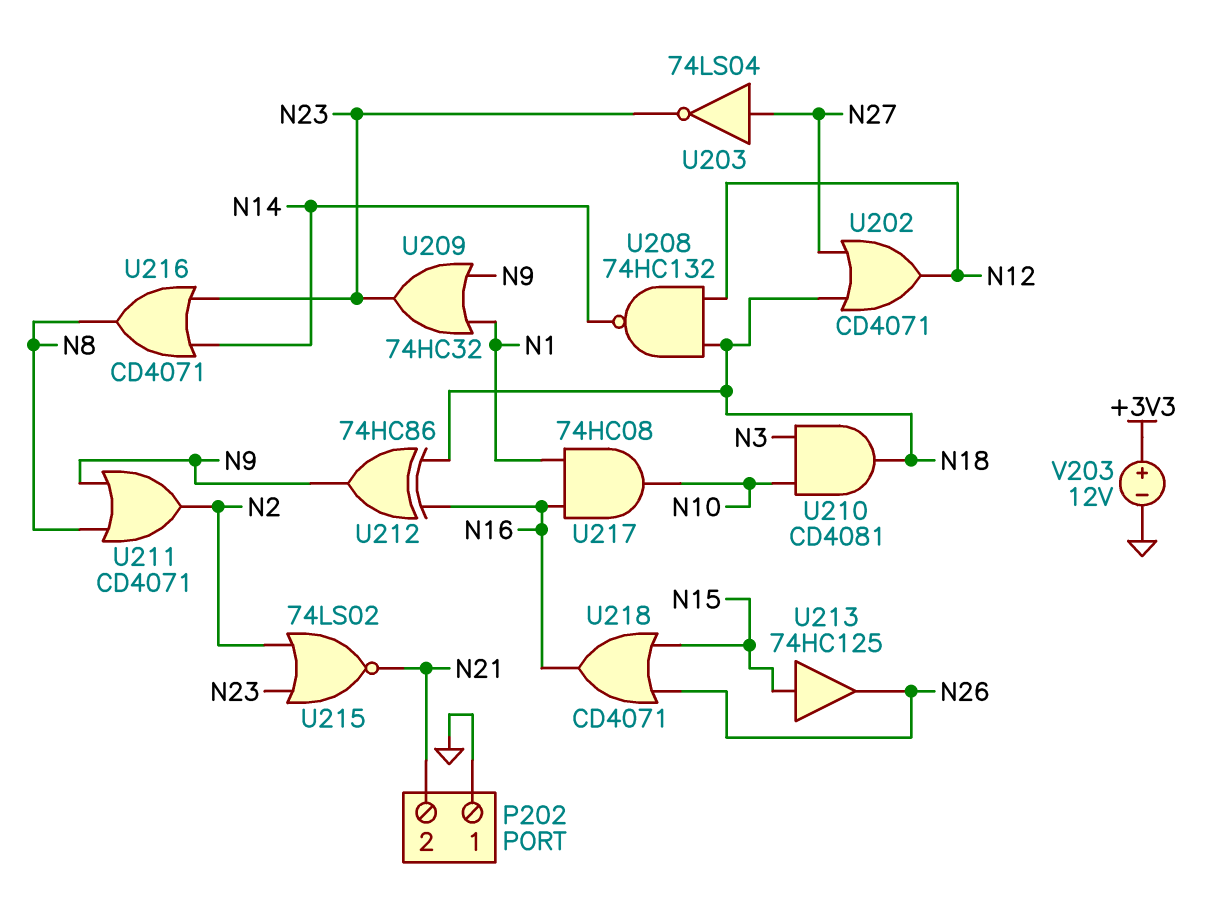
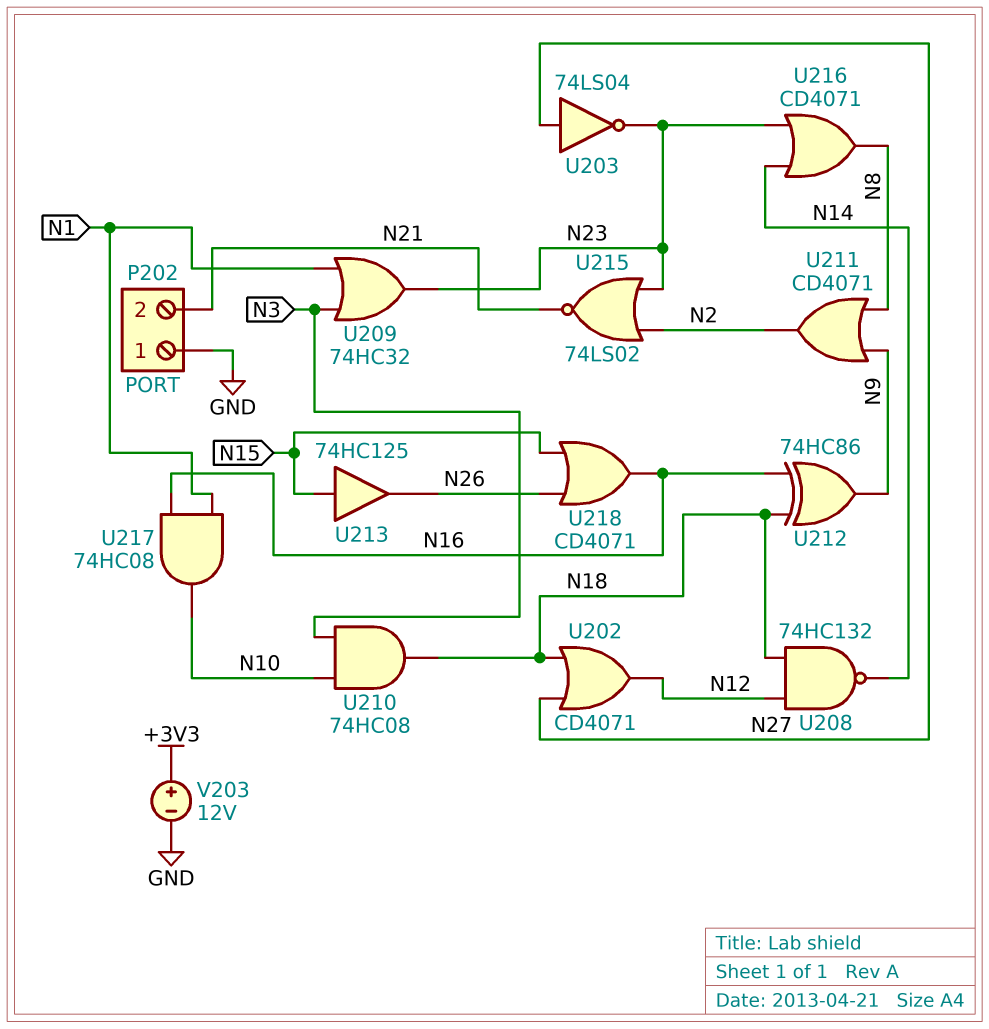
U209: OR 74HC32 (in N1, in N9, out N23) -> OR 74HC32 (in N1, in N3, out N23)
U210: AND CD4081 (in N3, in N10, out N18) -> AND 74HC08 (in N3, in N10, out N18)

